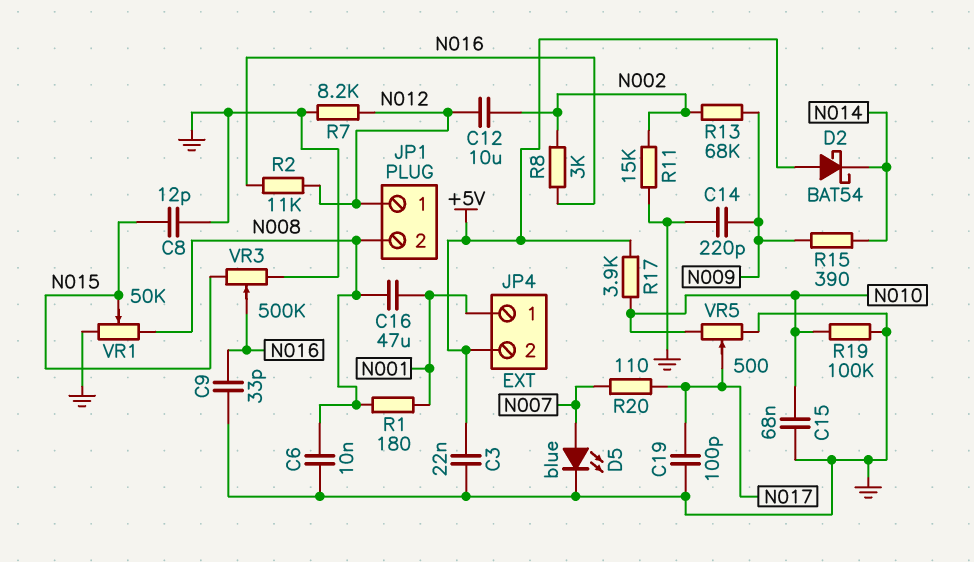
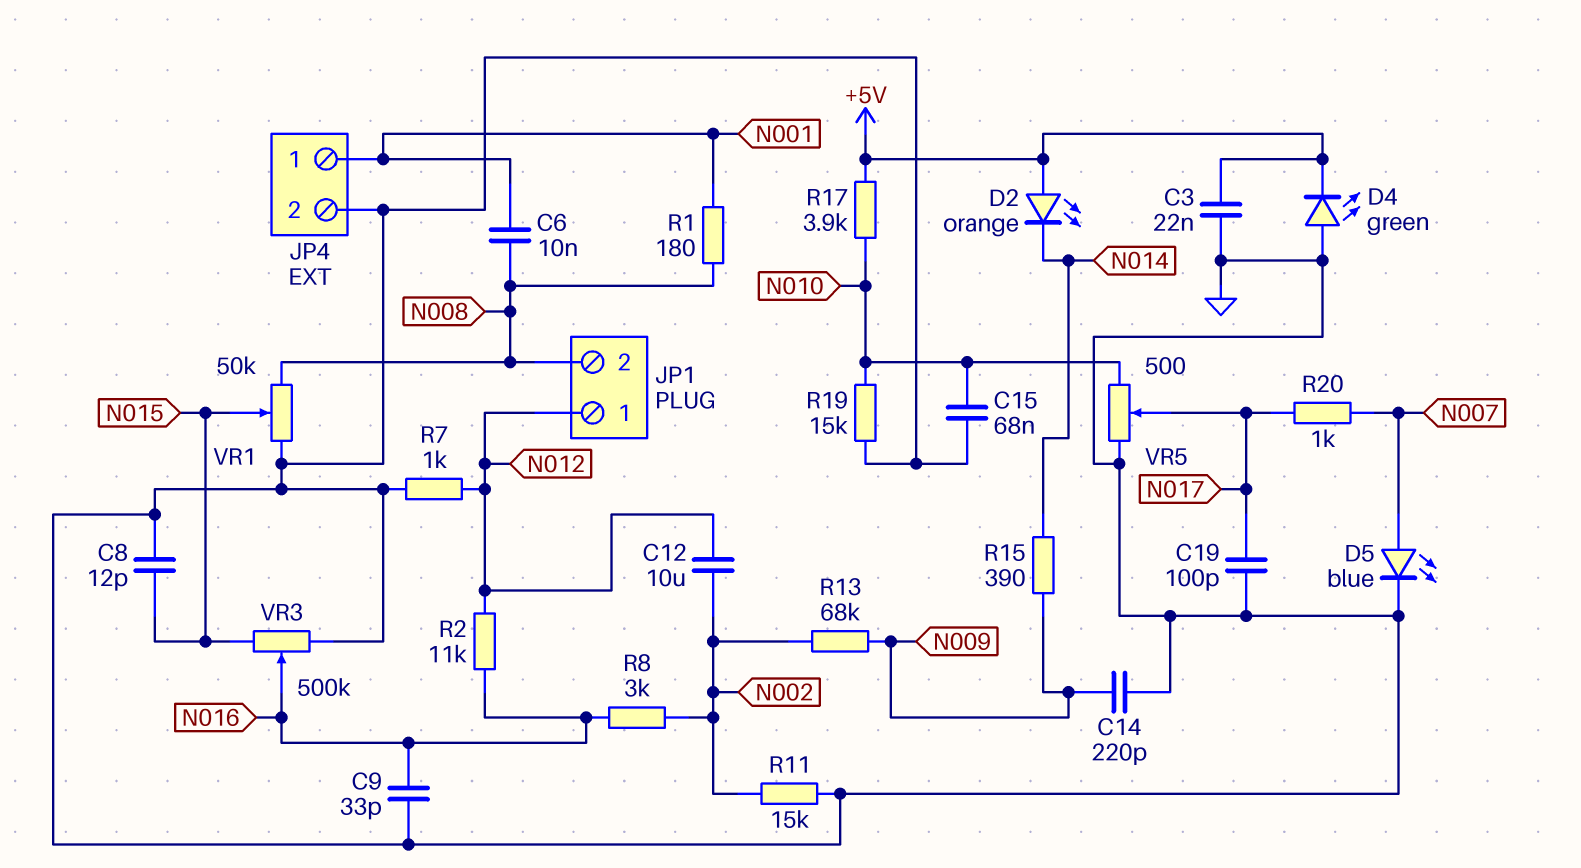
C6: 10nF (GND, N008) -> 10nF (N001, N008)
C16: 47uF (N001, N008) -> none
D2: schottky BAT54 (A +5V, K N014) -> LED orange (A +5V, K N014)
D4: none -> LED green (A GND, K +5V)
JP4 pin 2: +5V -> GND
R7: 8.2k (GND, N012) -> 1k (GND, N012)
R19: 100k (GND, N010) -> 15k (GND, N010)
R20: 110 (N007, N017) -> 1k (N007, N017)

